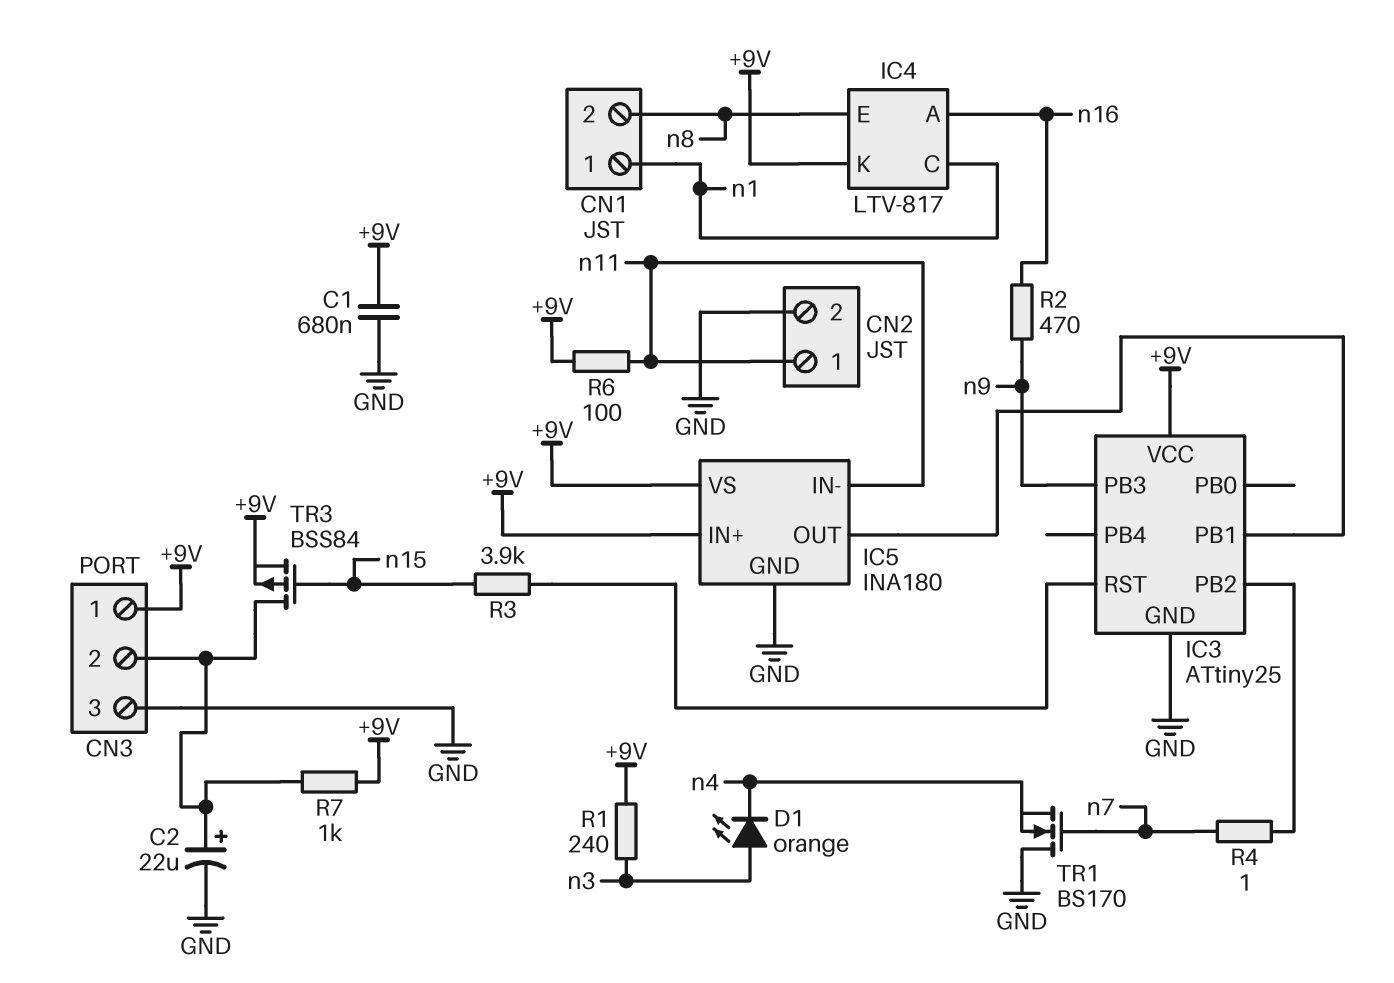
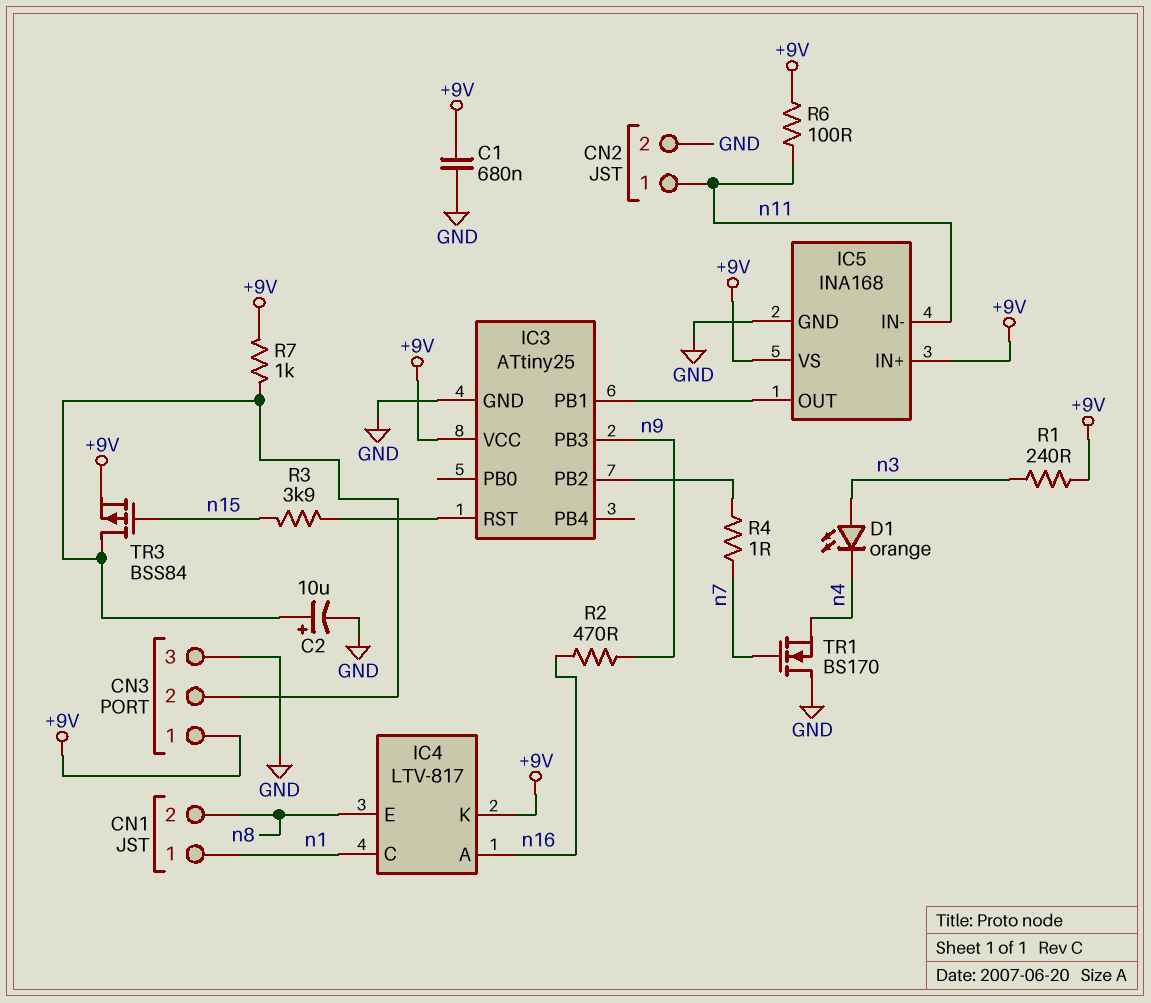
C2: 22uF (plus CN3/2, minus GND) -> 10uF (plus CN3/2, minus GND)
IC5: INA180 -> INA168

